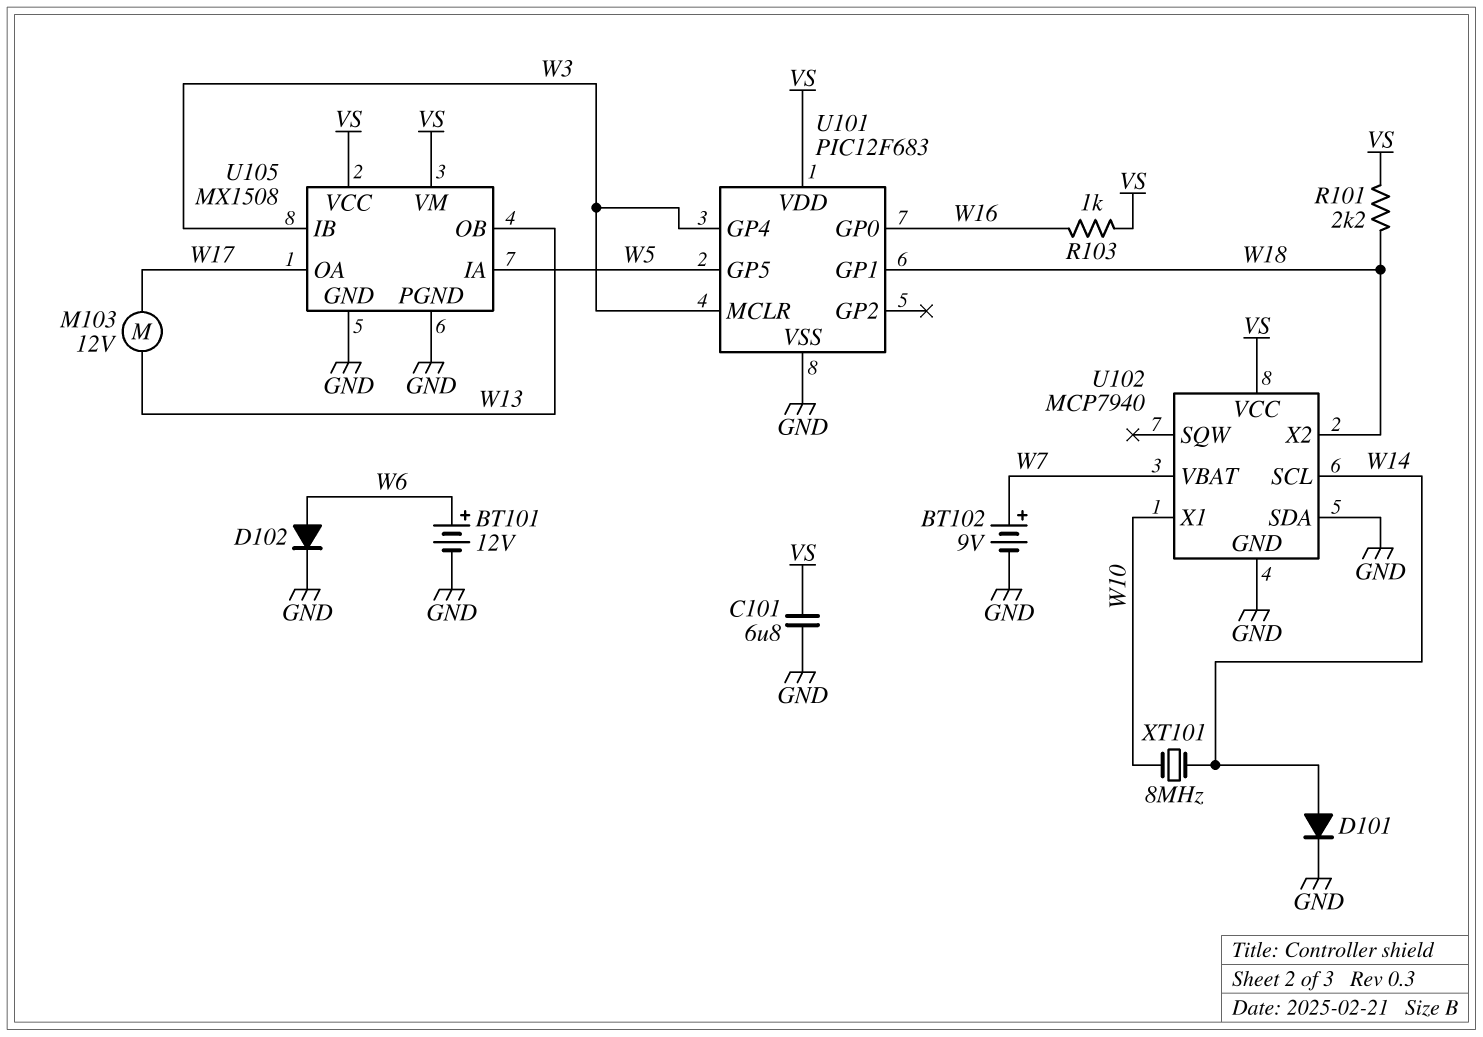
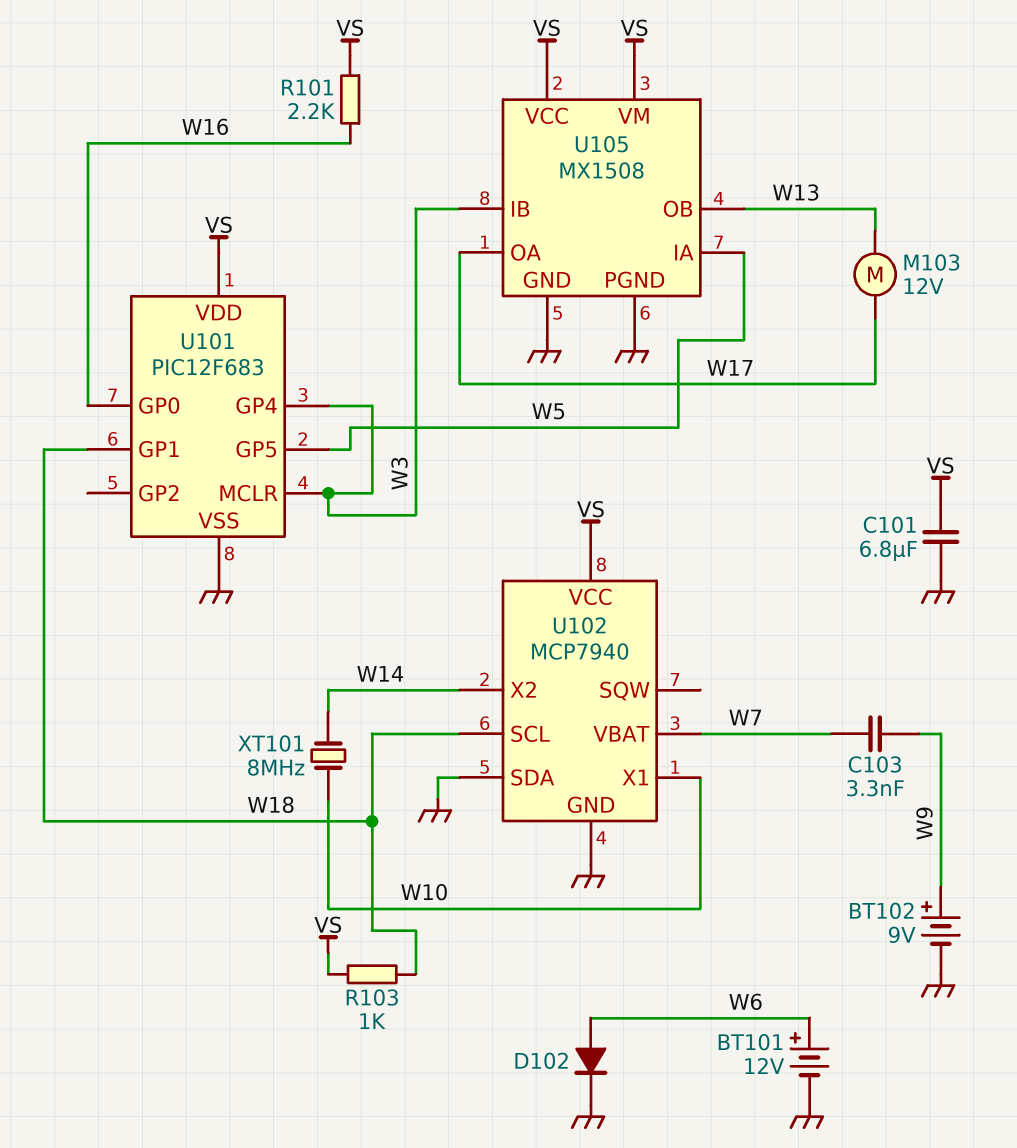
BT102: 9V (plus W7, minus GND) -> 9V (plus W9, minus GND)
C103: none -> 3.3nF (W7, W9)
D101: diode (A W14, K GND) -> none
R101: 2.2k (VS, W18) -> 2.2k (VS, W16)
R103: 1k (VS, W16) -> 1k (VS, W18)
U102 pin SCL: W14 -> W18
U102 pin X2: W18 -> W14

